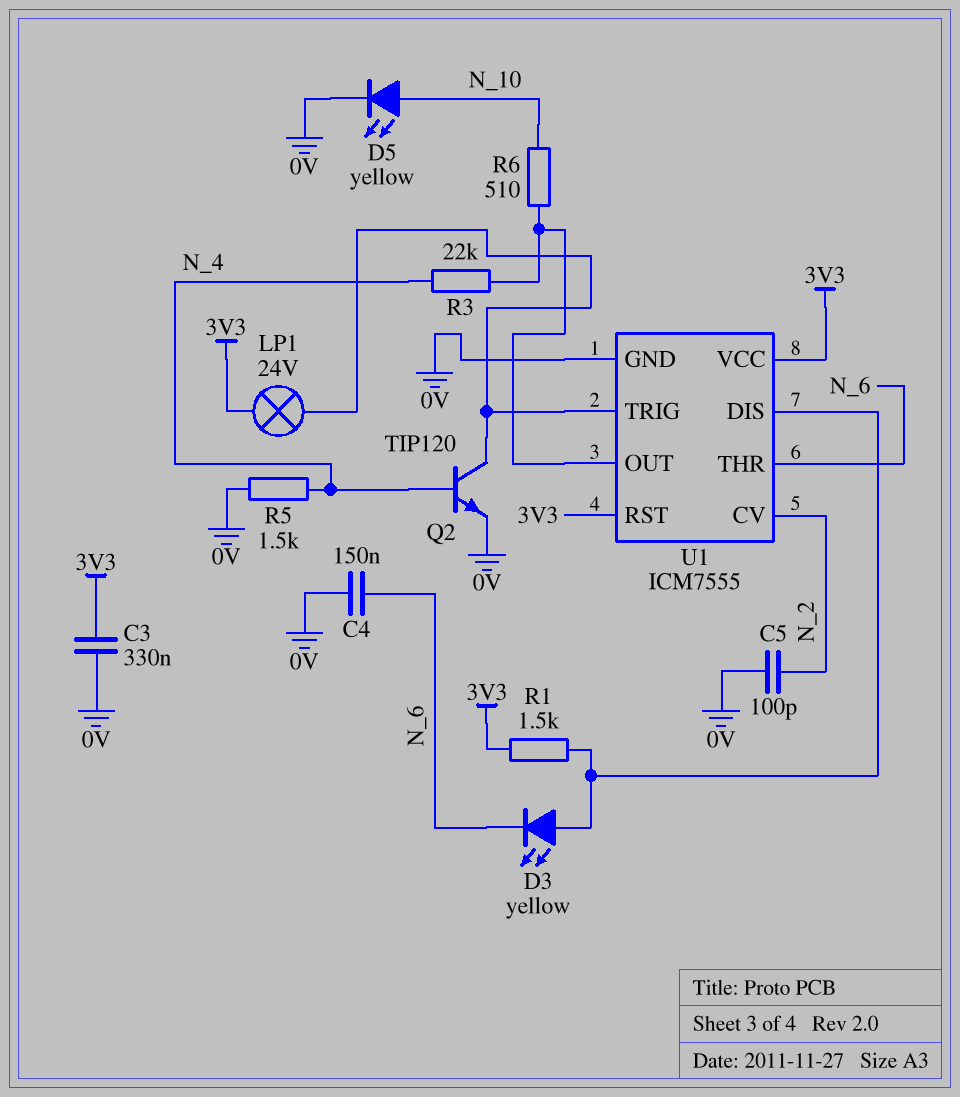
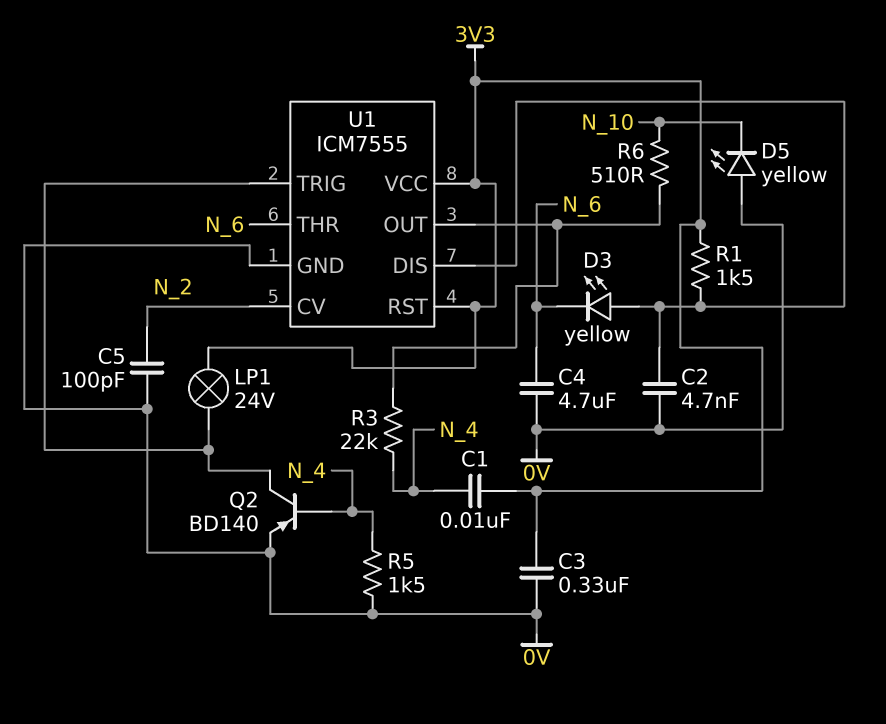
C1: none -> 10nF (3V3, N_4)
C2: none -> 4.7nF (0V, U1/DIS)
C4: 150nF (0V, N_6) -> 4.7uF (0V, N_6)
D5: LED yellow (A N_10, K 0V) -> LED yellow (A 0V, K N_10)
Q2: NPN TIP120 (B N_4, C U1/TRIG, E 0V) -> PNP BD140 (B N_4, C U1/TRIG, E 0V)

